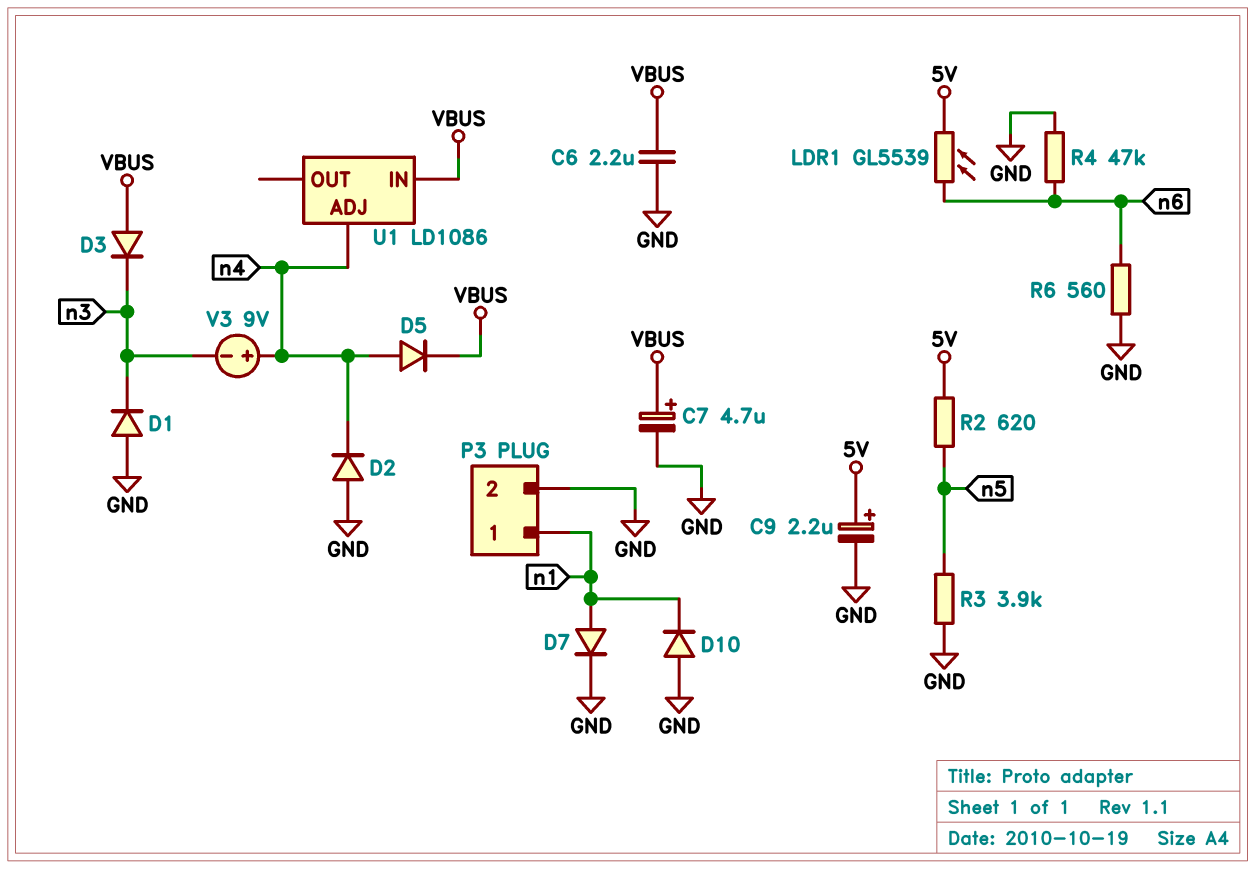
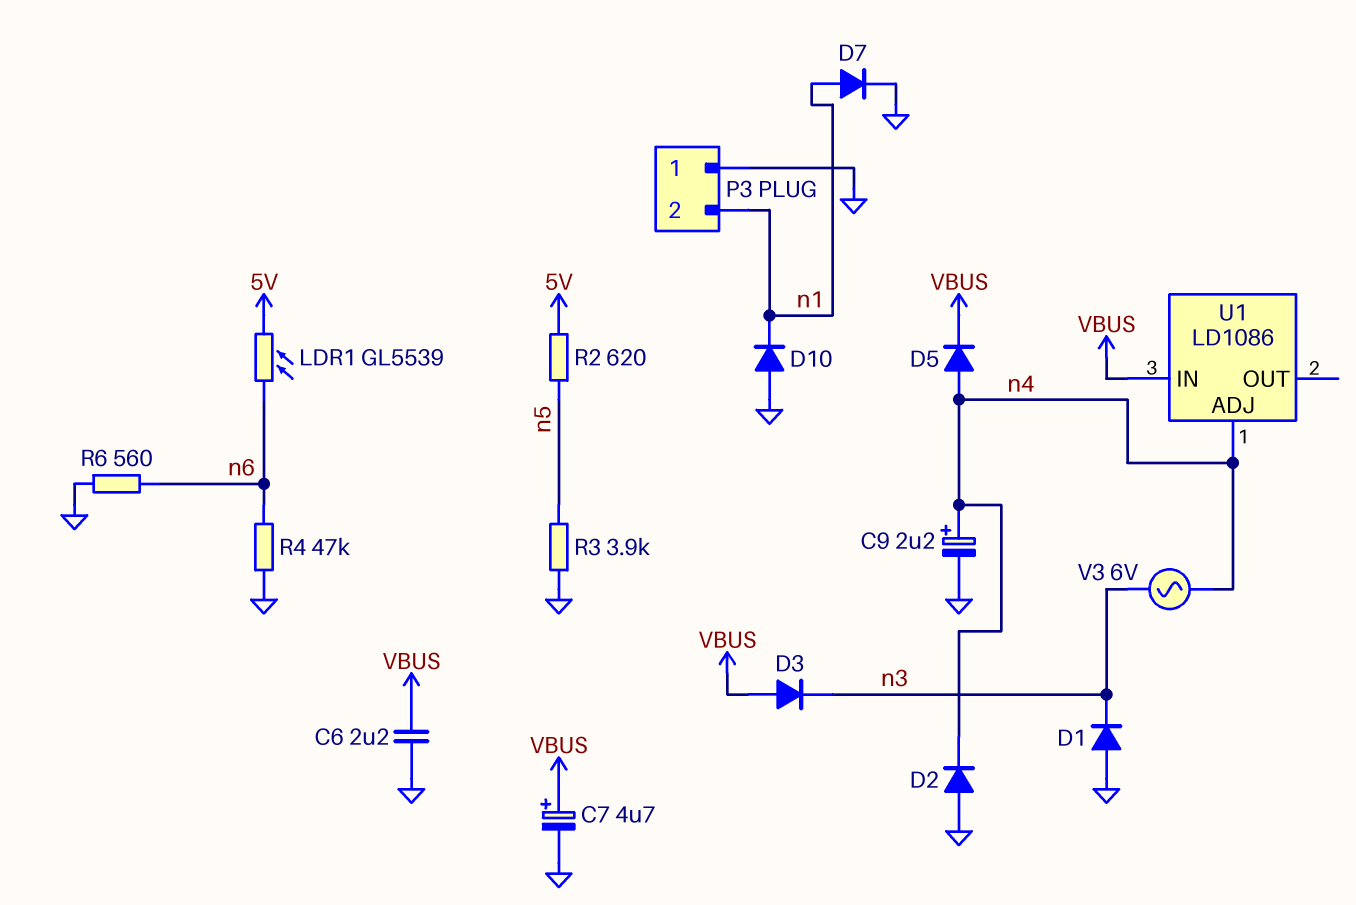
C9: 2.2uF (plus 5V, minus GND) -> 2.2uF (plus n4, minus GND)
P3 pin 1: n1 -> GND
P3 pin 2: GND -> n1
V3: 9V (plus n4, minus n3) -> AC 6V (n3, n4)

